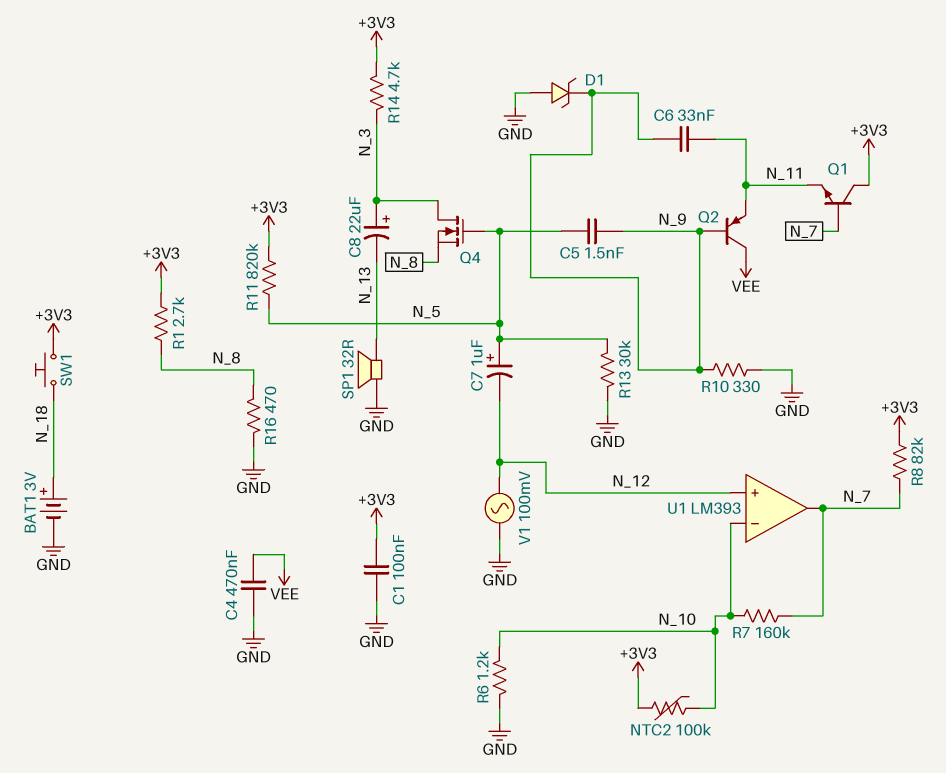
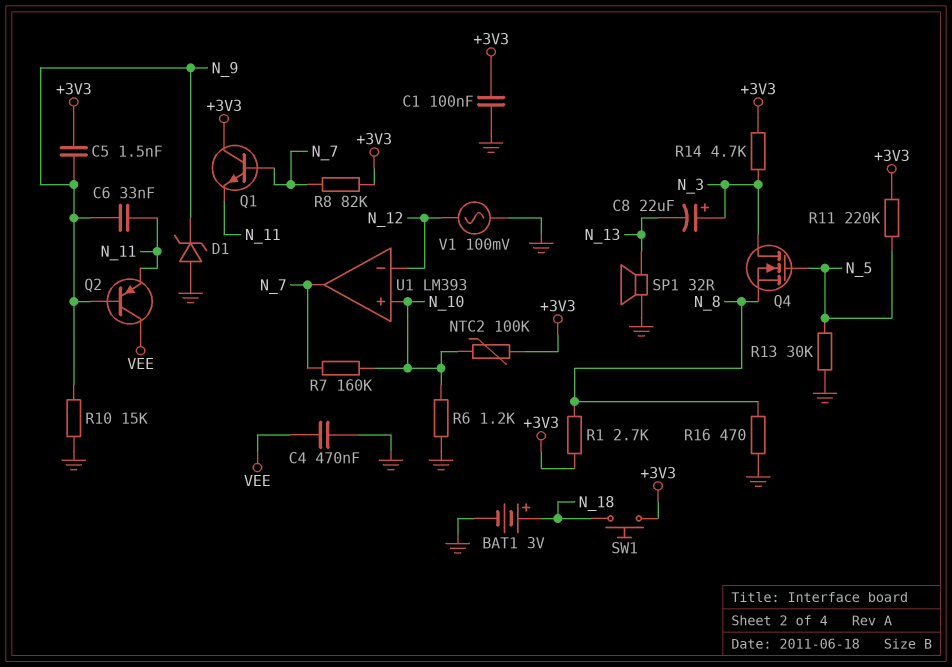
C5: 1.5nF (N_5, N_9) -> 1.5nF (+3V3, N_9)
C7: 1uF (plus N_5, minus N_12) -> none
R10: 330 (GND, N_9) -> 15k (GND, N_9)
R11: 820k (+3V3, N_5) -> 220k (+3V3, N_5)
U1 pin in+: N_12 -> N_10
U1 pin in-: N_10 -> N_12

